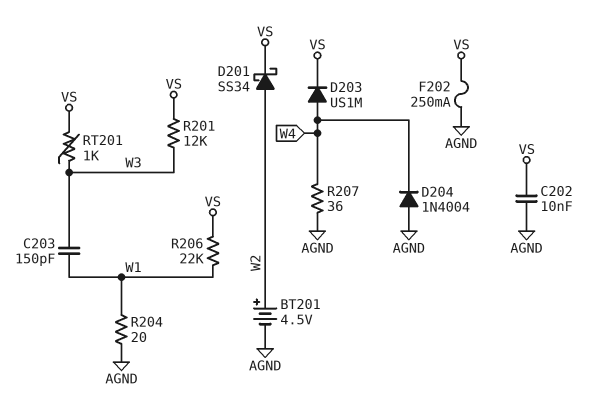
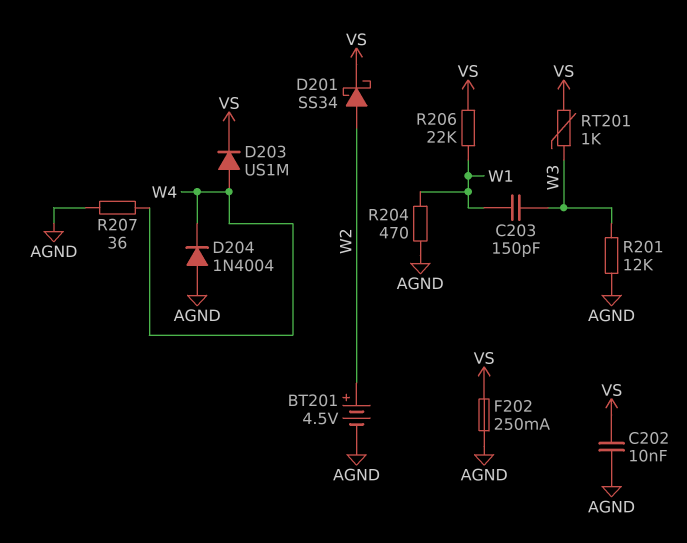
R201: 12k (VS, W3) -> 12k (AGND, W3)
R204: 20 (AGND, W1) -> 470 (AGND, W1)

